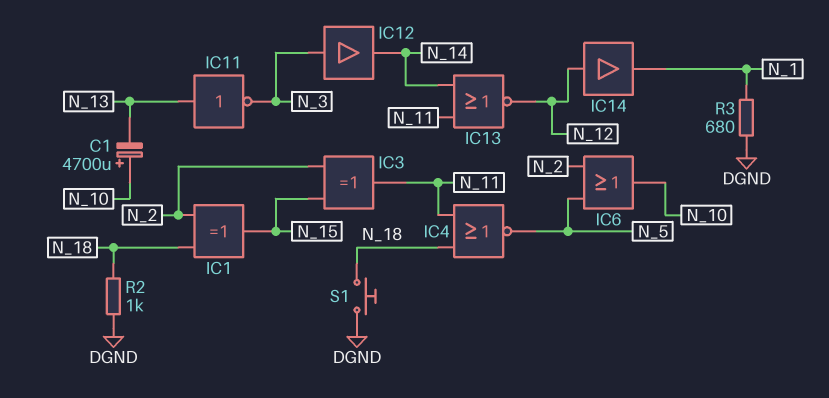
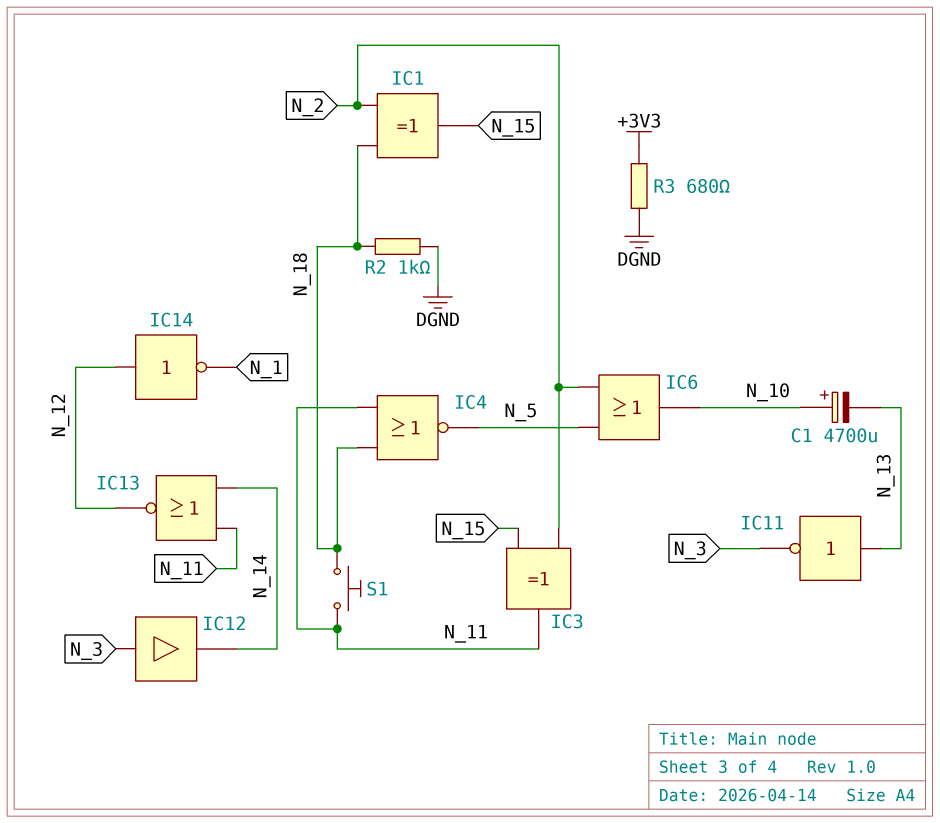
IC14: buffer (in N_12, out N_1) -> NOT (in N_12, out N_1)
R3: 680 (DGND, N_1) -> 680 (+3V3, DGND)
S1: button (DGND, N_18) -> button (N_11, N_18)

